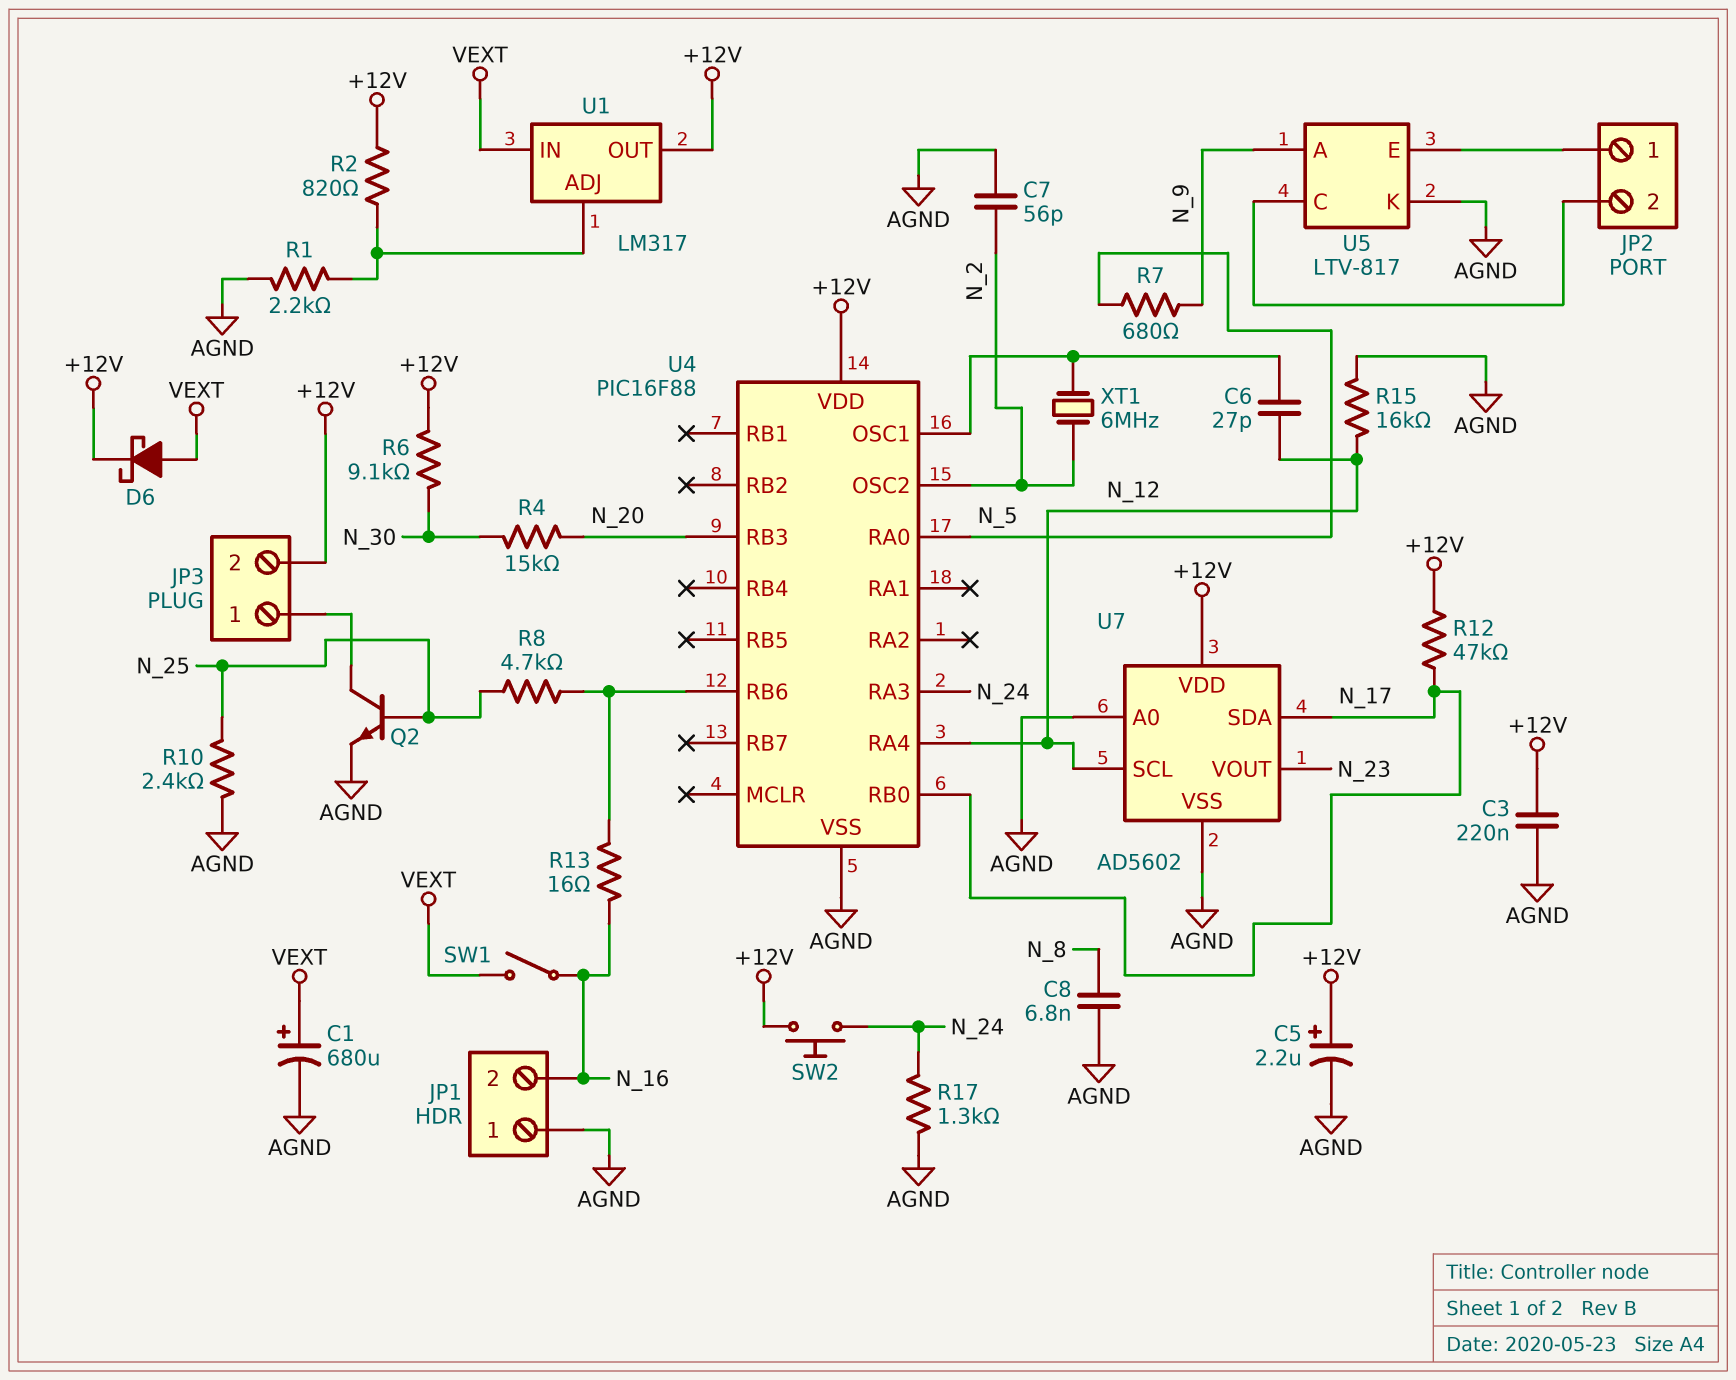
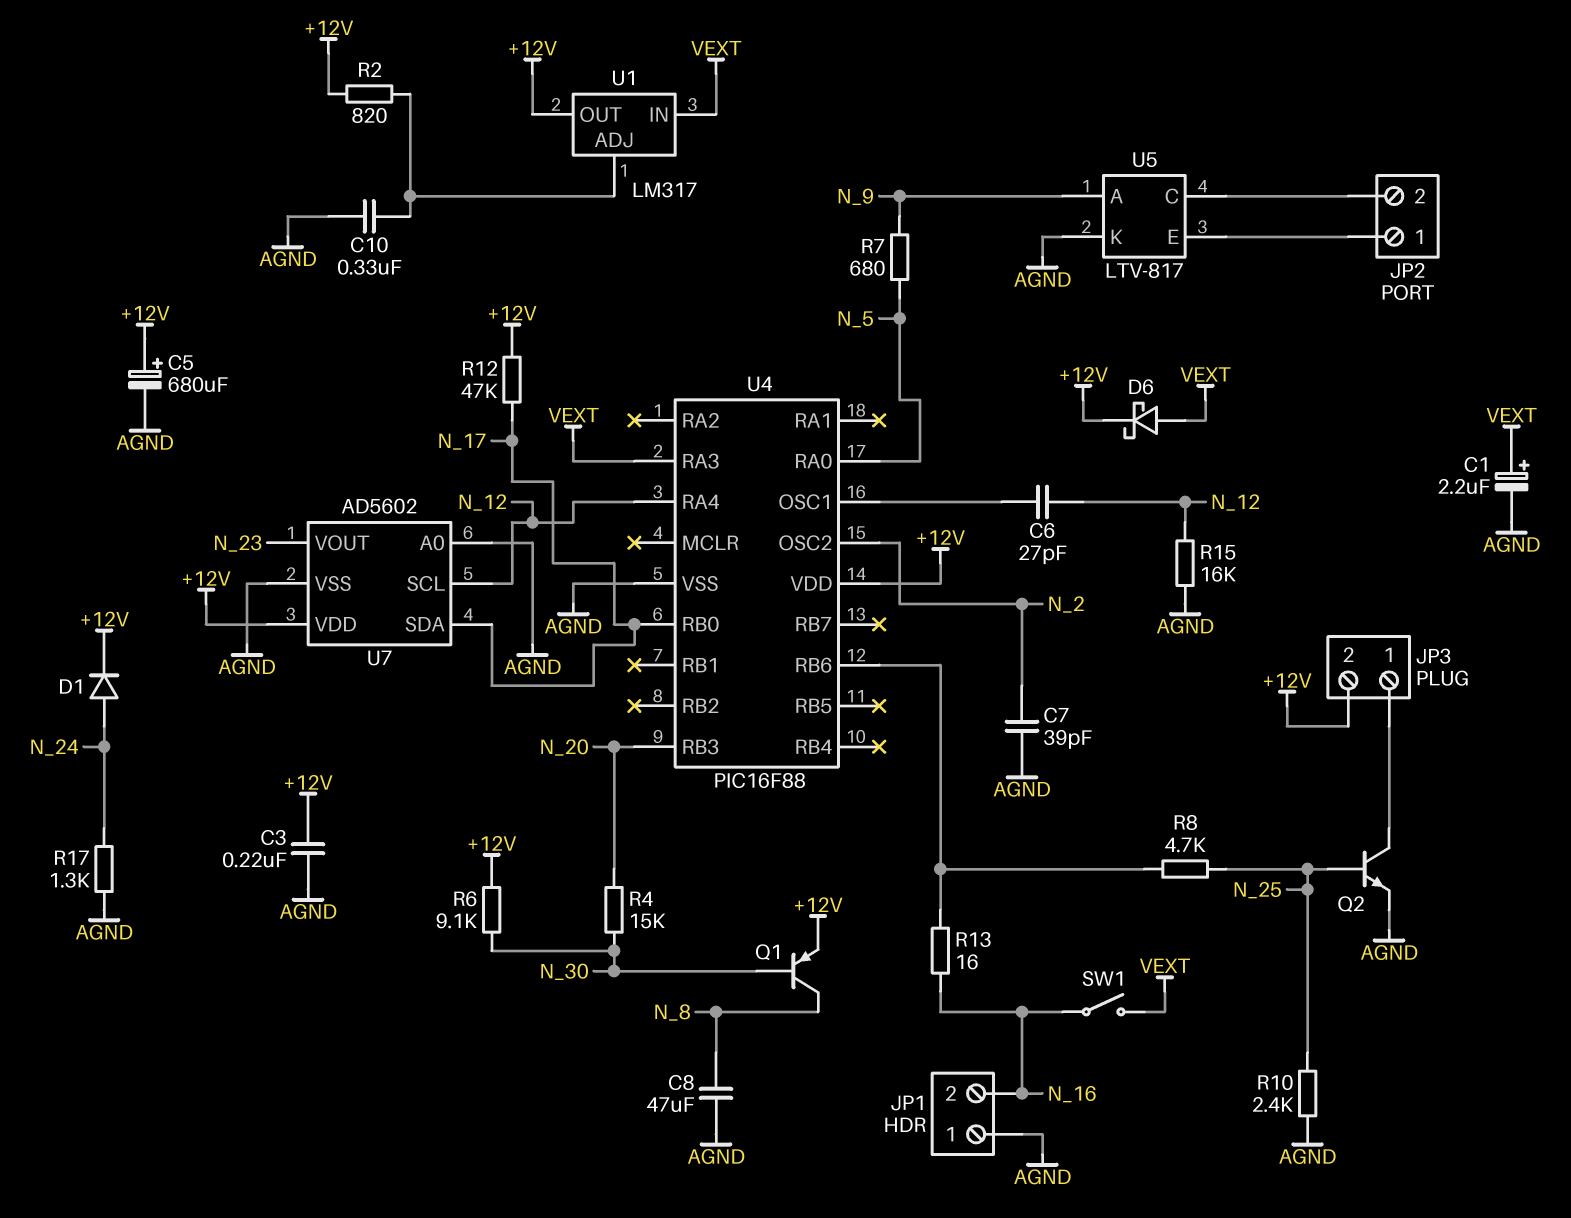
C1: 680uF (plus VEXT, minus AGND) -> 2.2uF (plus VEXT, minus AGND)
C5: 2.2uF (plus +12V, minus AGND) -> 680uF (plus +12V, minus AGND)
C7: 56pF (AGND, N_2) -> 39pF (AGND, N_2)
C8: 6.8nF (AGND, N_8) -> 47uF (AGND, N_8)
C10: none -> 330nF (AGND, U1/ADJ)
D1: none -> diode (A N_24, K +12V)
Q1: none -> PNP (B N_30, C N_8, E +12V)
R1: 2.2k (AGND, U1/ADJ) -> none
SW2: button (+12V, N_24) -> none
U4 pin RA3: N_24 -> VEXT
XT1: 6MHz (N_2, U4/OSC1) -> none

